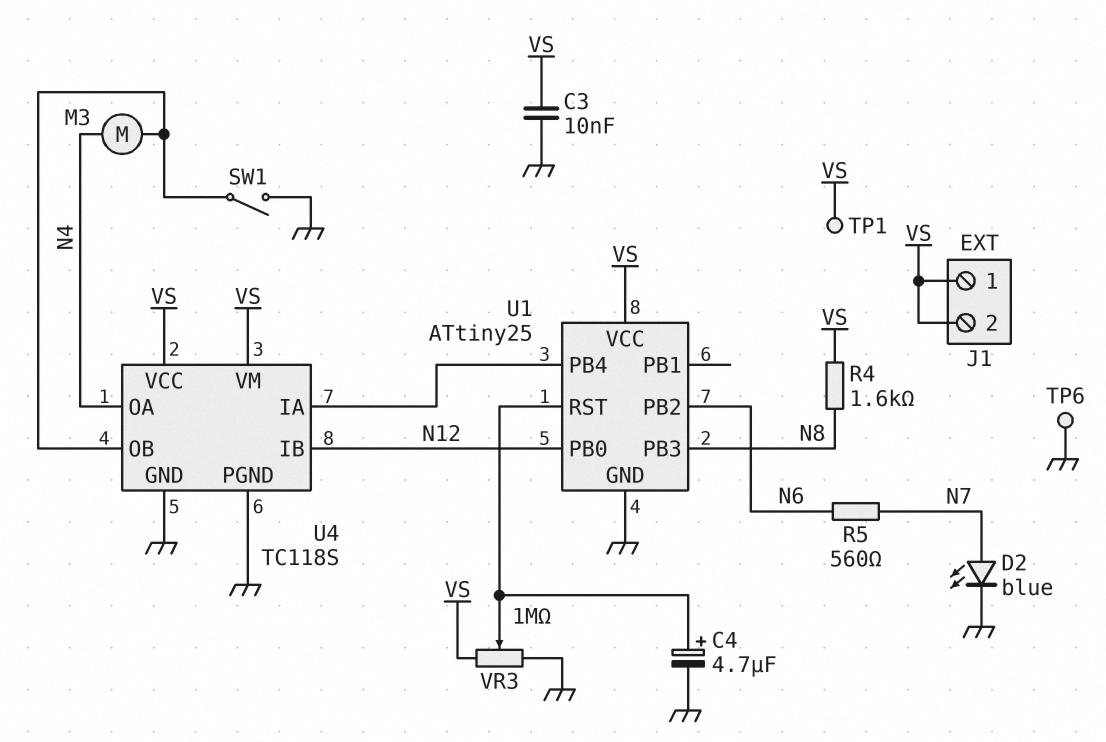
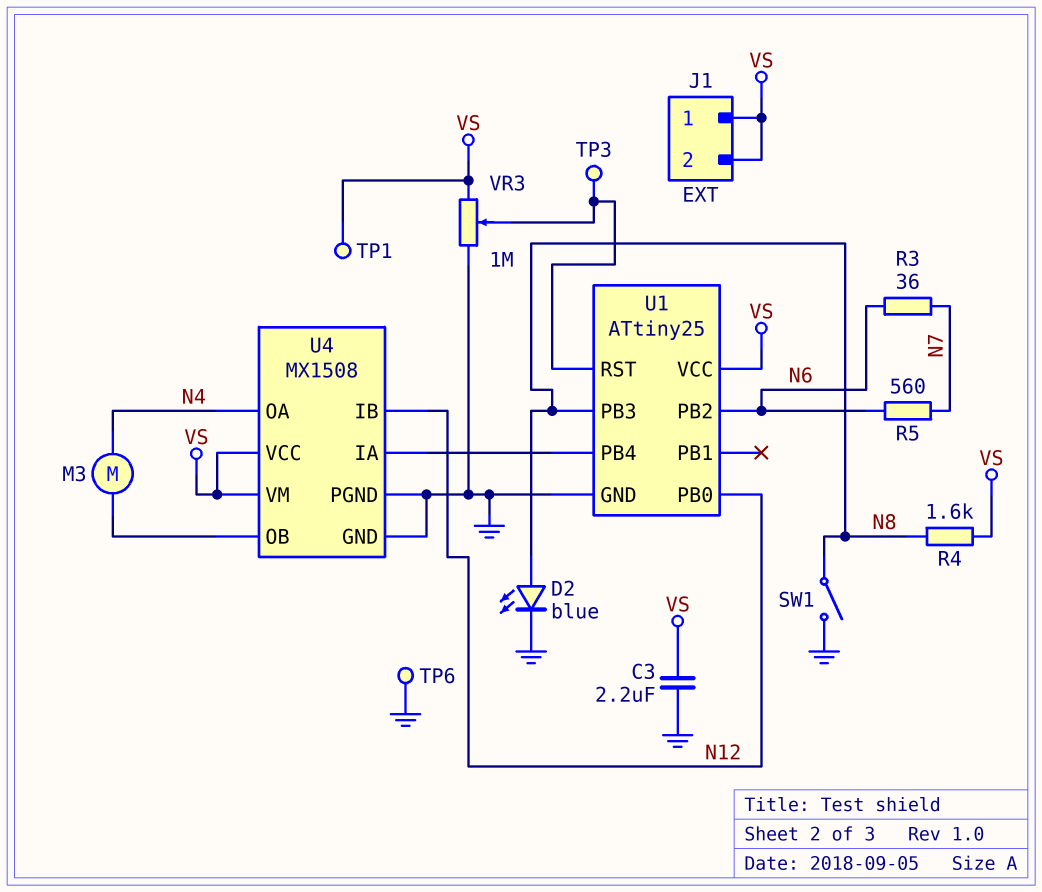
C3: 10nF (GND, VS) -> 2.2uF (GND, VS)
C4: 4.7uF (plus U1/RST, minus GND) -> none
D2: LED blue (A N7, K GND) -> LED blue (A N8, K GND)
R3: none -> 36 (N6, N7)
SW1: switch (GND, U4/OB) -> switch (GND, N8)
TP3: none -> test point (U1/RST)
U4: TC118S -> MX1508

